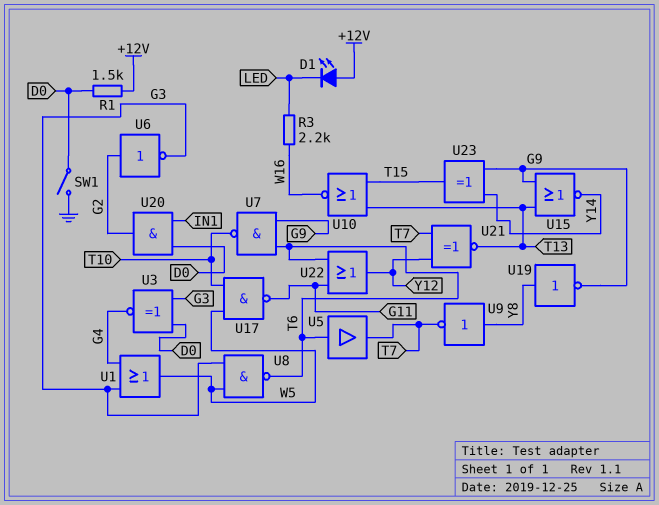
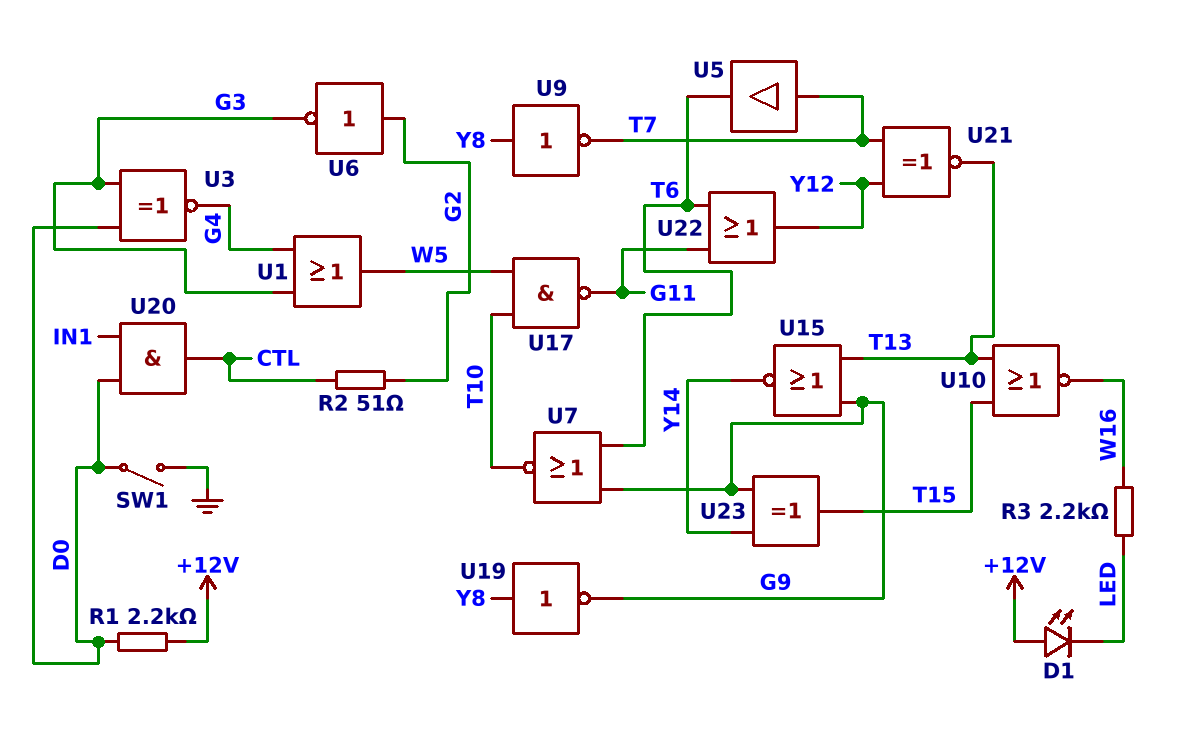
R1: 1.5k (+12V, D0) -> 2.2k (+12V, D0)
R2: none -> 51 (CTL, G2)
U5: buffer (in T6, out T7) -> buffer (in T7, out T6)
U7: NAND (in G9, in T6, out T10) -> NOR (in G9, in T6, out T10)
U8: NAND (in G3, in W5, out T6) -> none
U20: AND (in D0, in IN1, out G2) -> AND (in D0, in IN1, out CTL)

